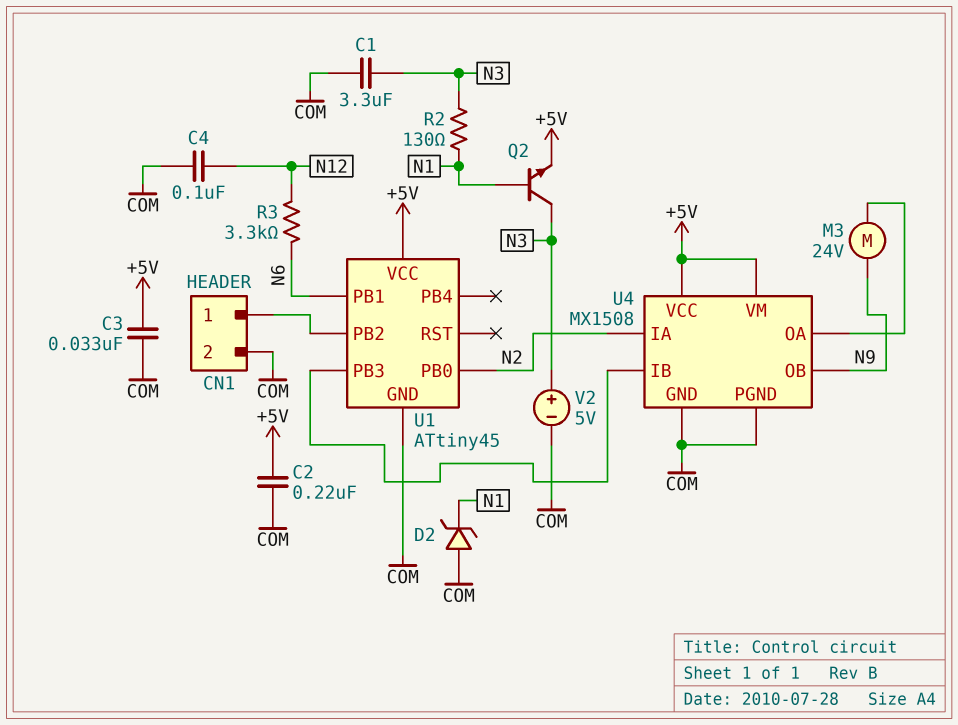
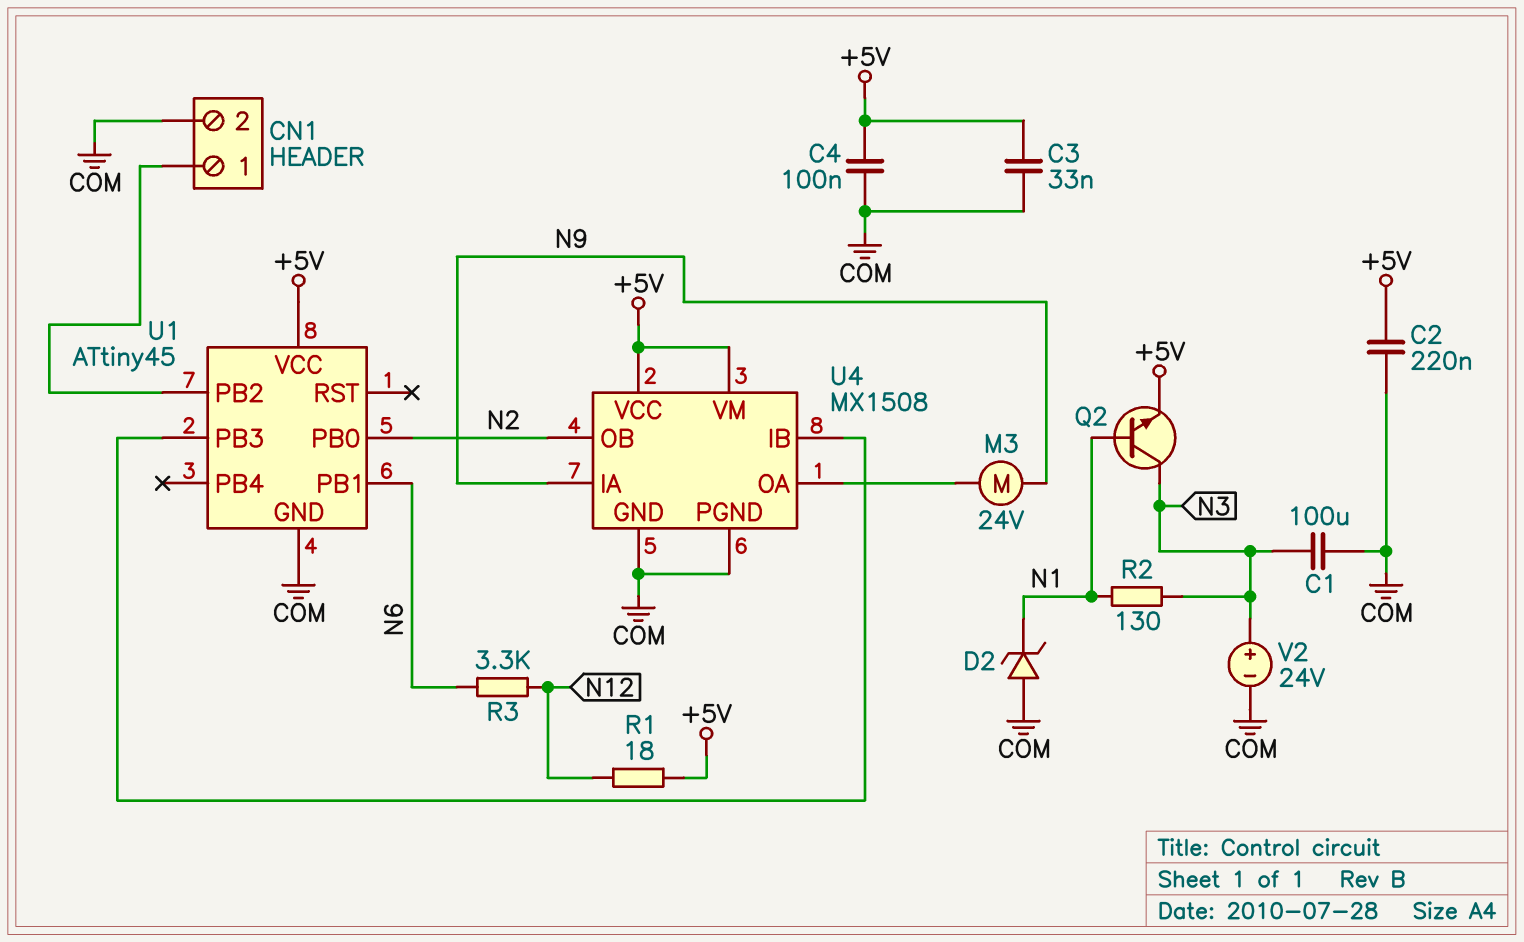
C1: 3.3uF (COM, N3) -> 100uF (COM, N3)
C4: 100nF (COM, N12) -> 100nF (+5V, COM)
R1: none -> 18 (+5V, N12)
U4 pin IA: N2 -> N9
U4 pin OB: N9 -> N2
V2: 5V (plus N3, minus COM) -> 24V (plus N3, minus COM)

